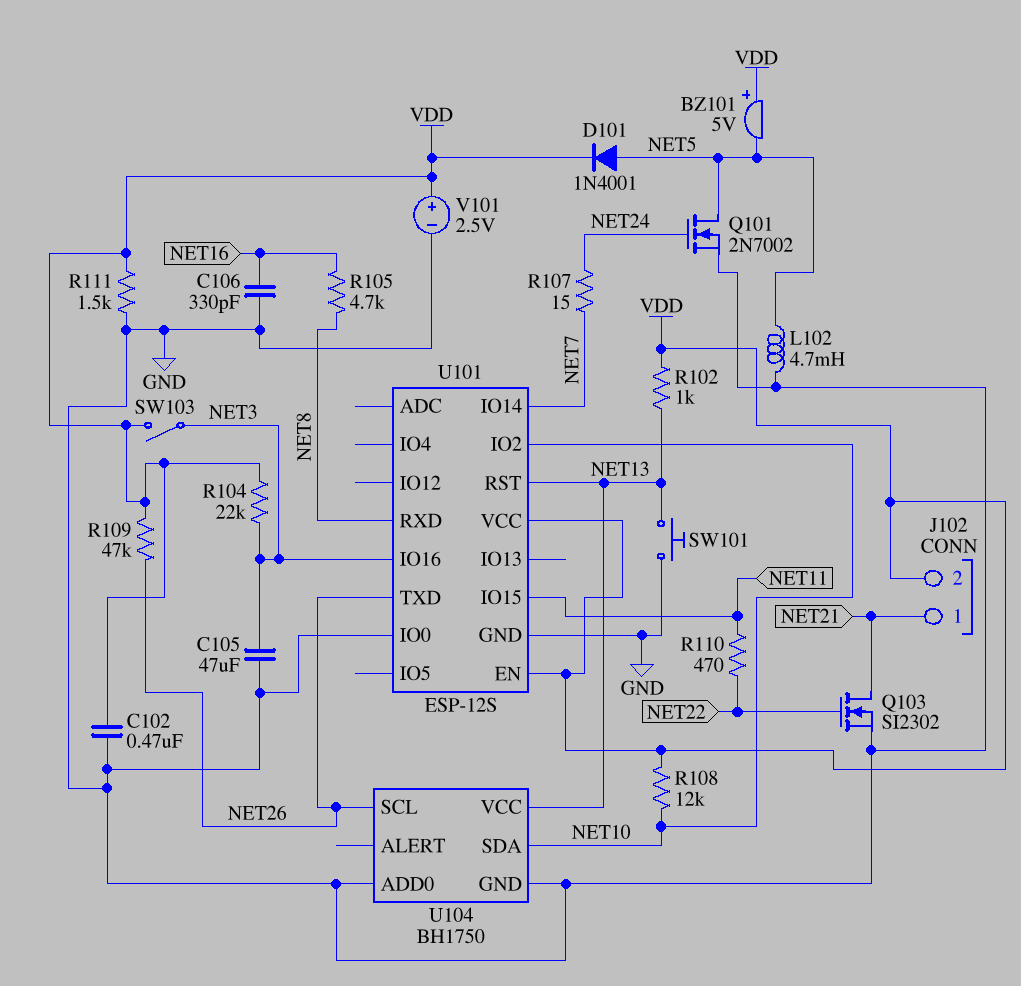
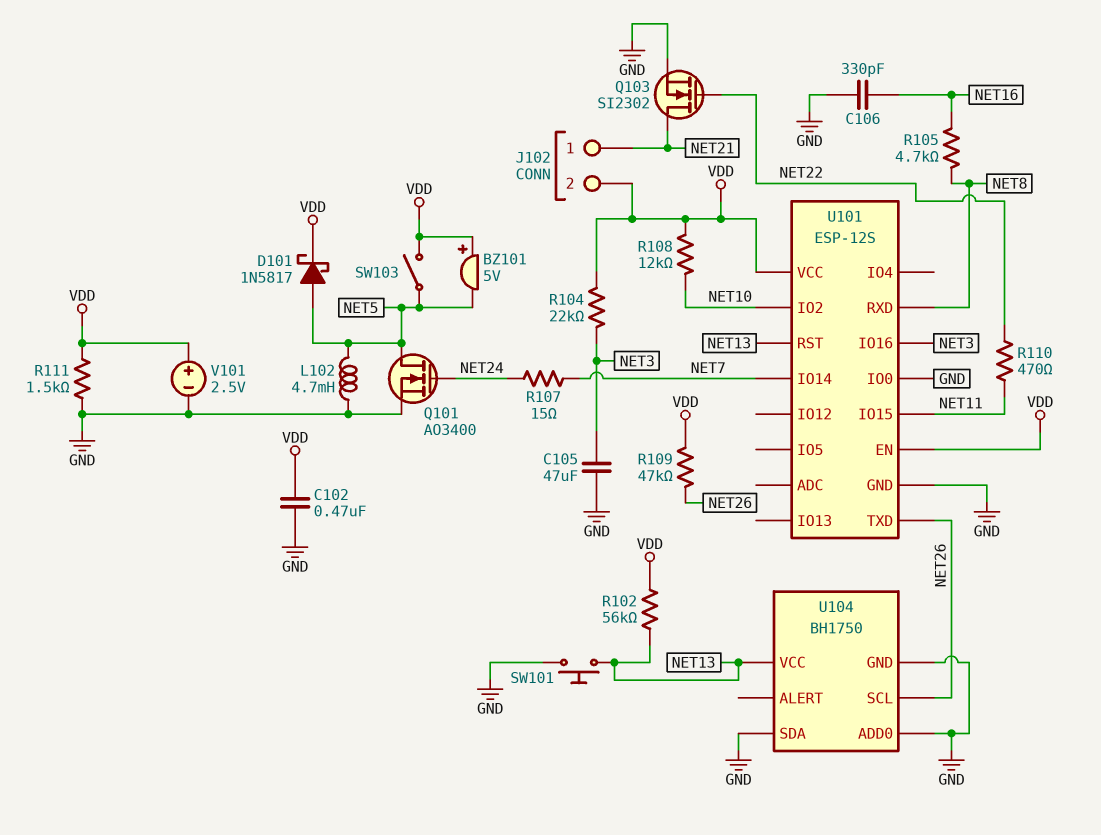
D101: diode 1N4001 (A NET5, K VDD) -> schottky 1N5817 (A NET5, K VDD)
Q101: NMOS 2N7002 (G NET24, D NET5, S GND) -> NMOS AO3400 (G NET24, D NET5, S GND)
R102: 1k (NET13, VDD) -> 56k (NET13, VDD)
SW103: switch (NET3, VDD) -> switch (NET5, VDD)
U104 pin SDA: NET10 -> GND

